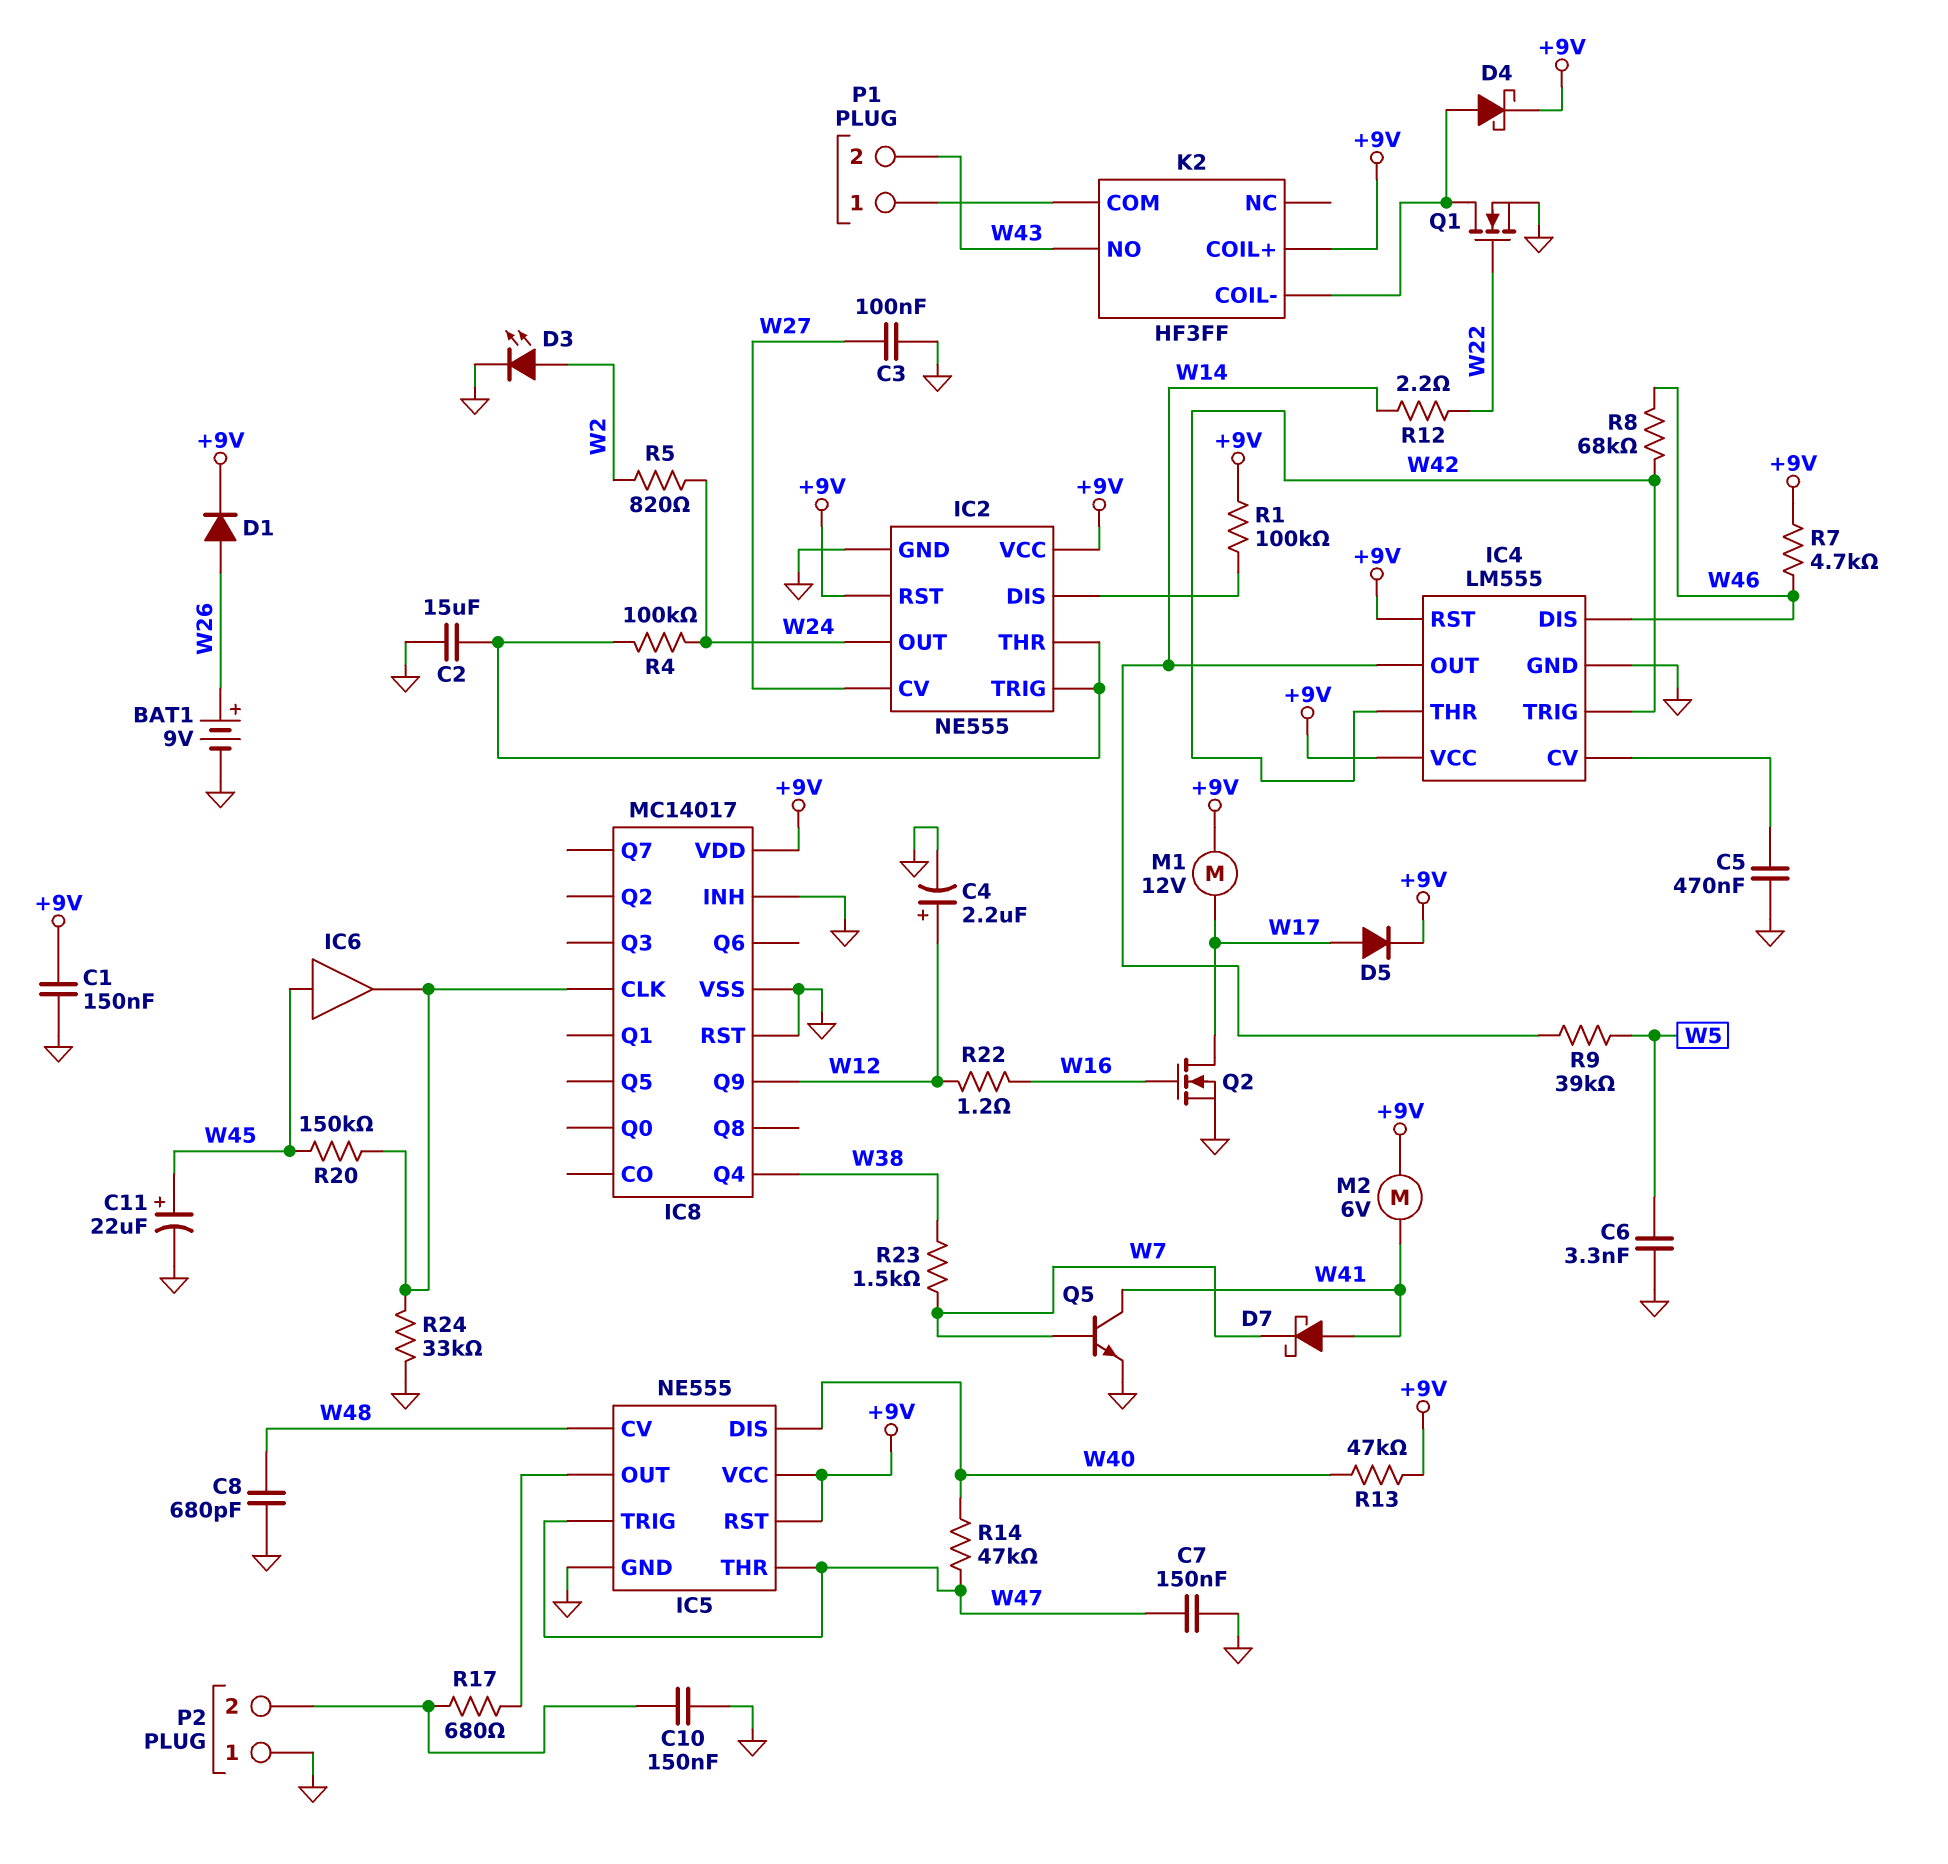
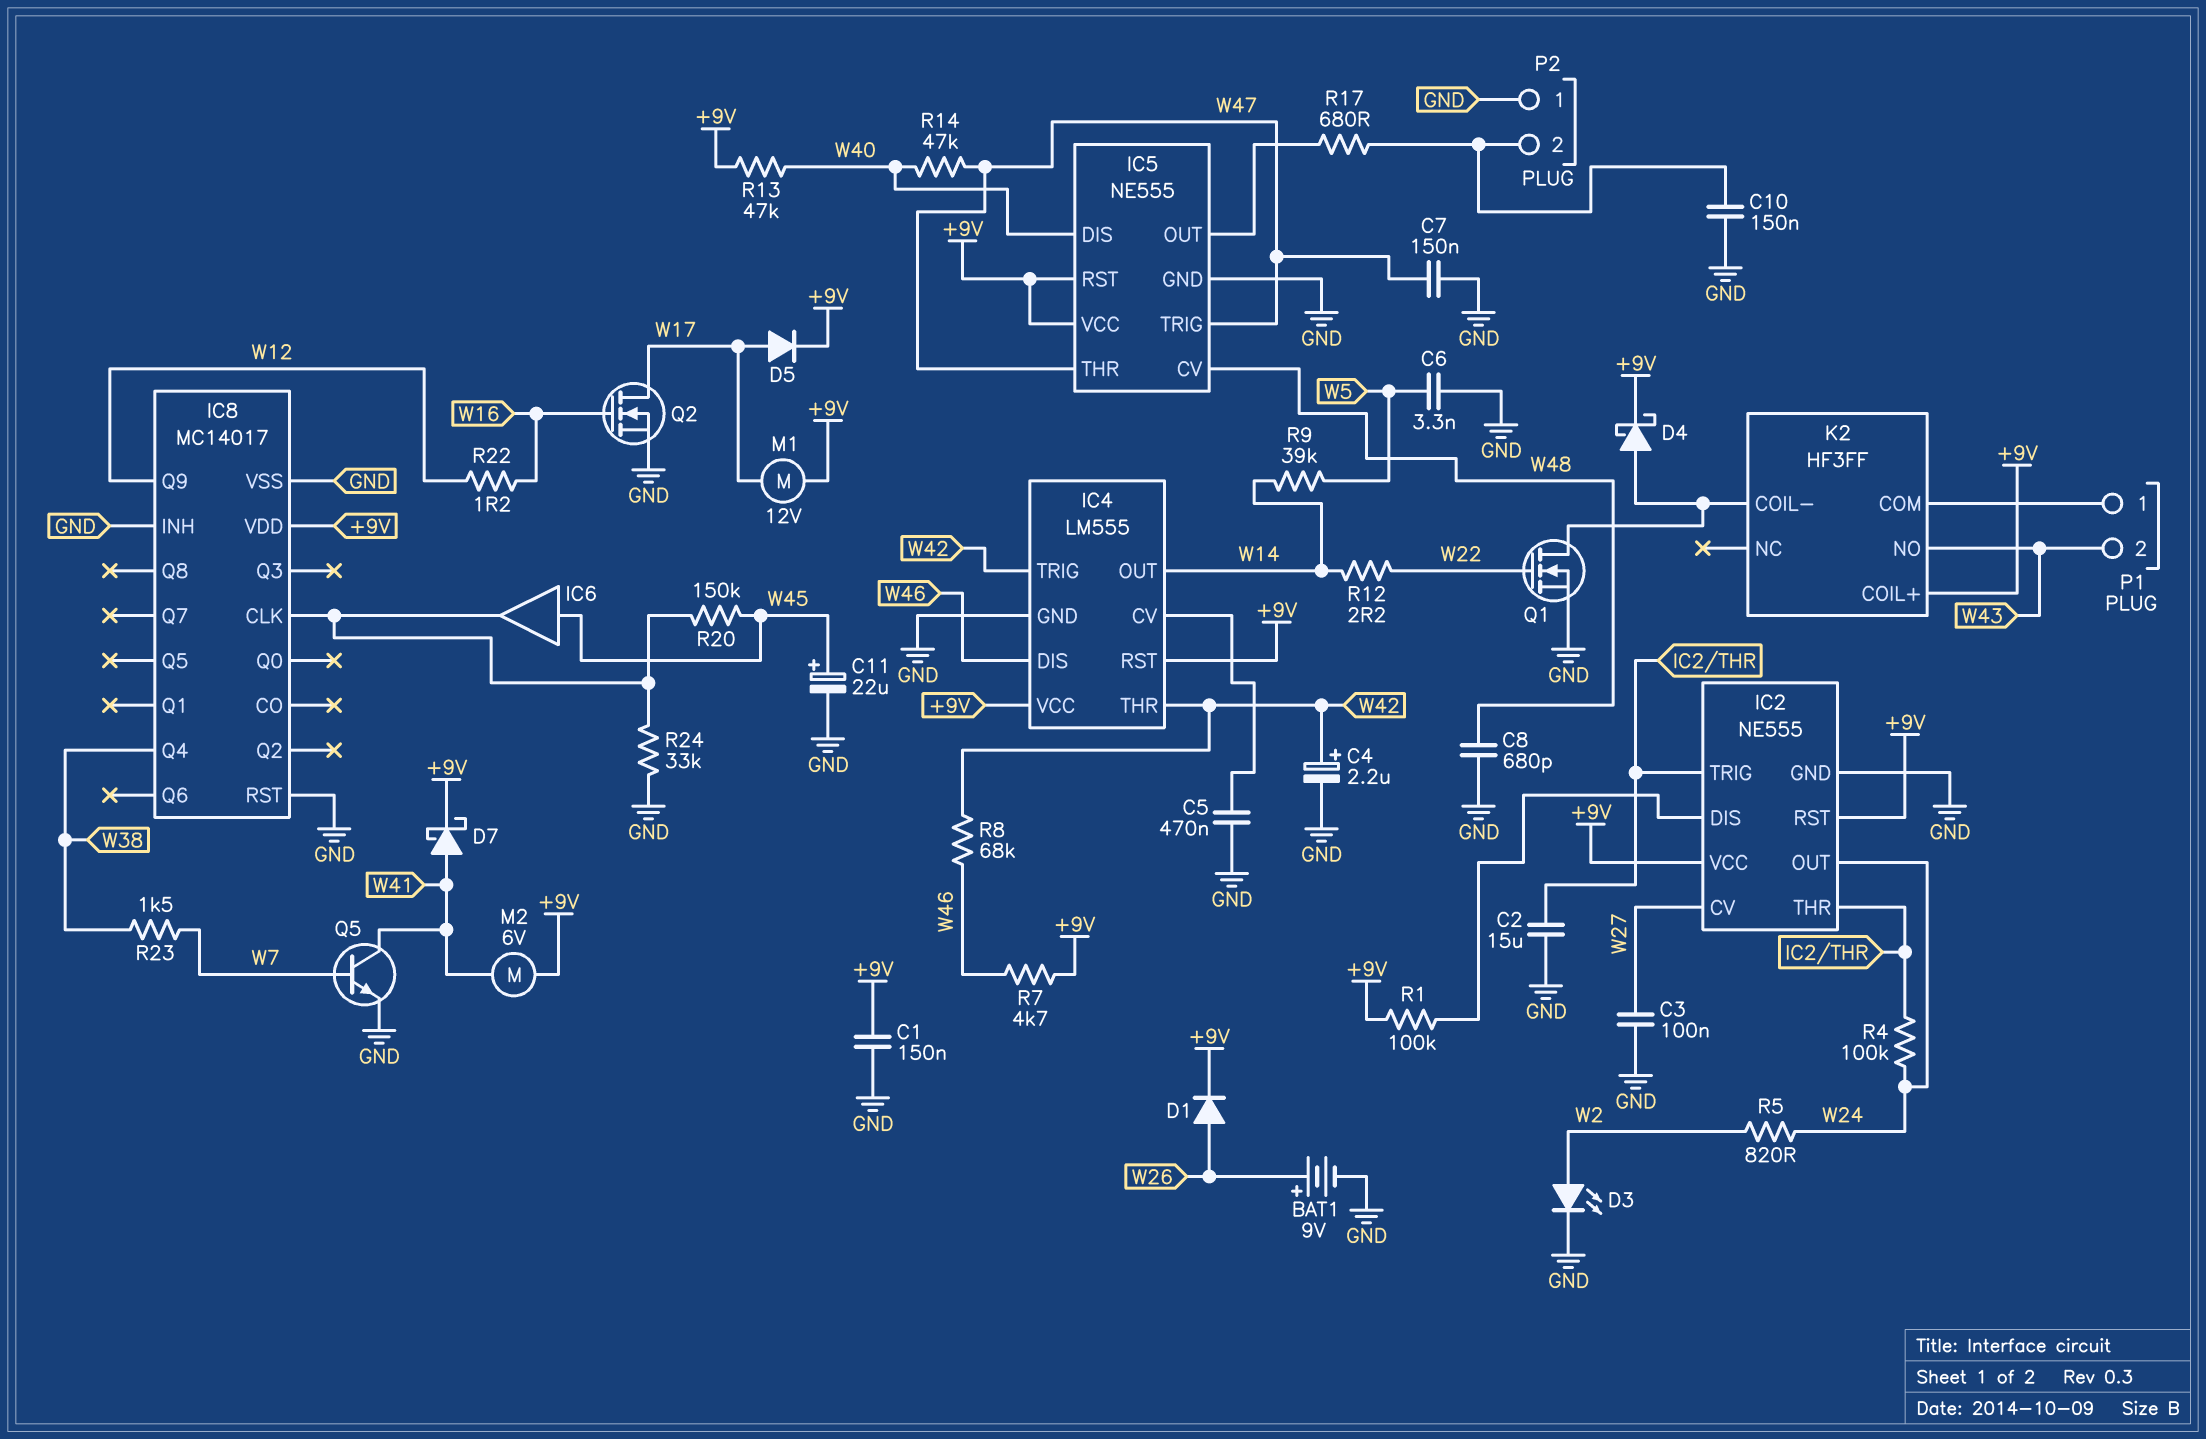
C4: 2.2uF (plus W12, minus GND) -> 2.2uF (plus W42, minus GND)
D7: schottky (A W41, K W7) -> schottky (A W41, K +9V)

